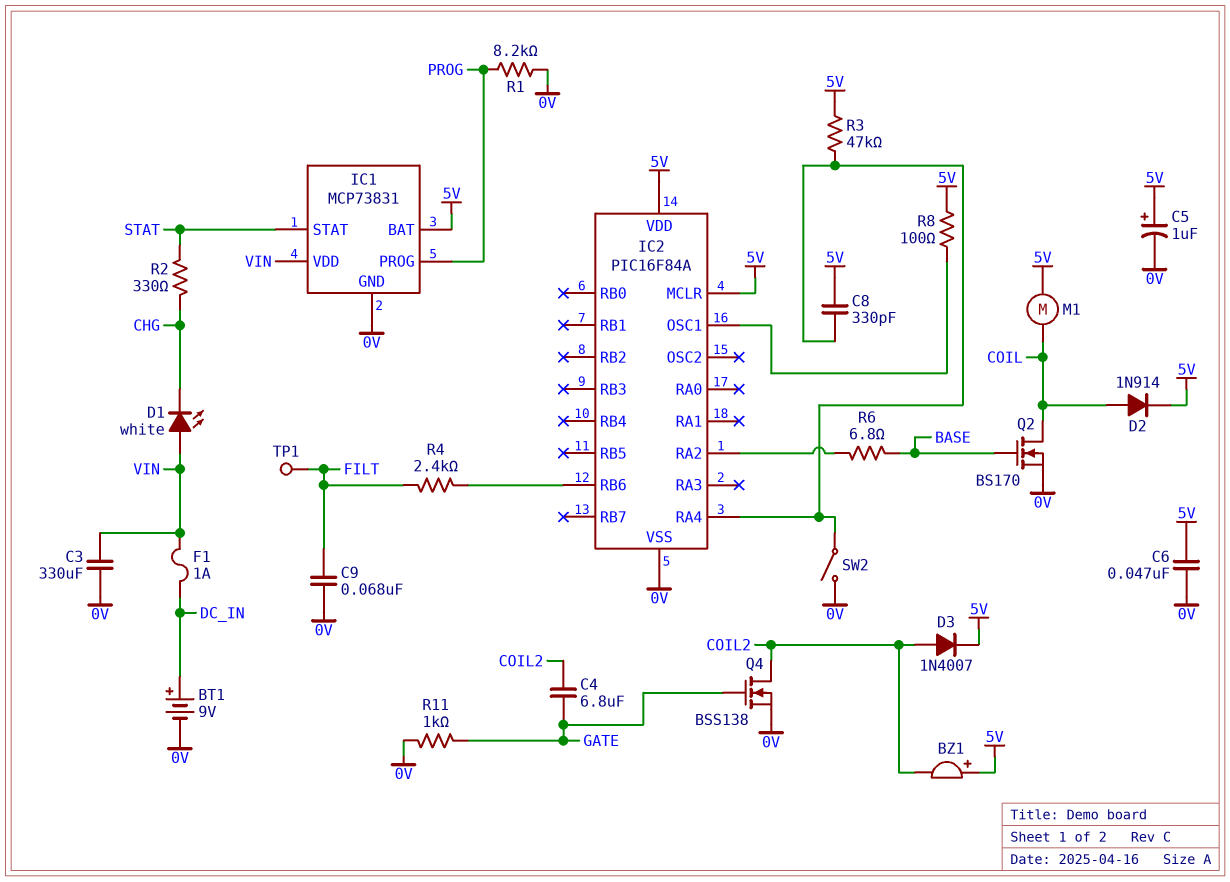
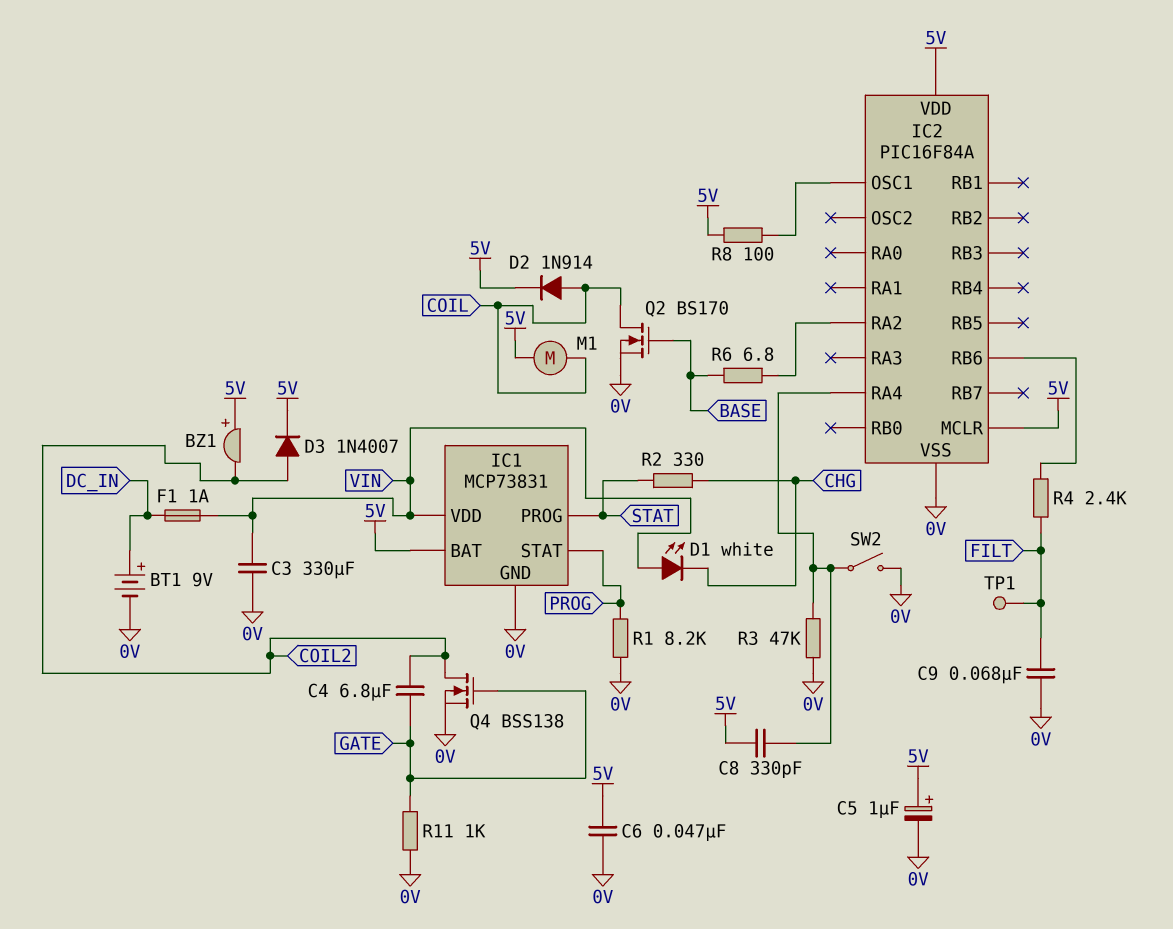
IC1 pin PROG: PROG -> STAT
IC1 pin STAT: STAT -> PROG
R3: 47k (5V, IC2/RA4) -> 47k (0V, IC2/RA4)

